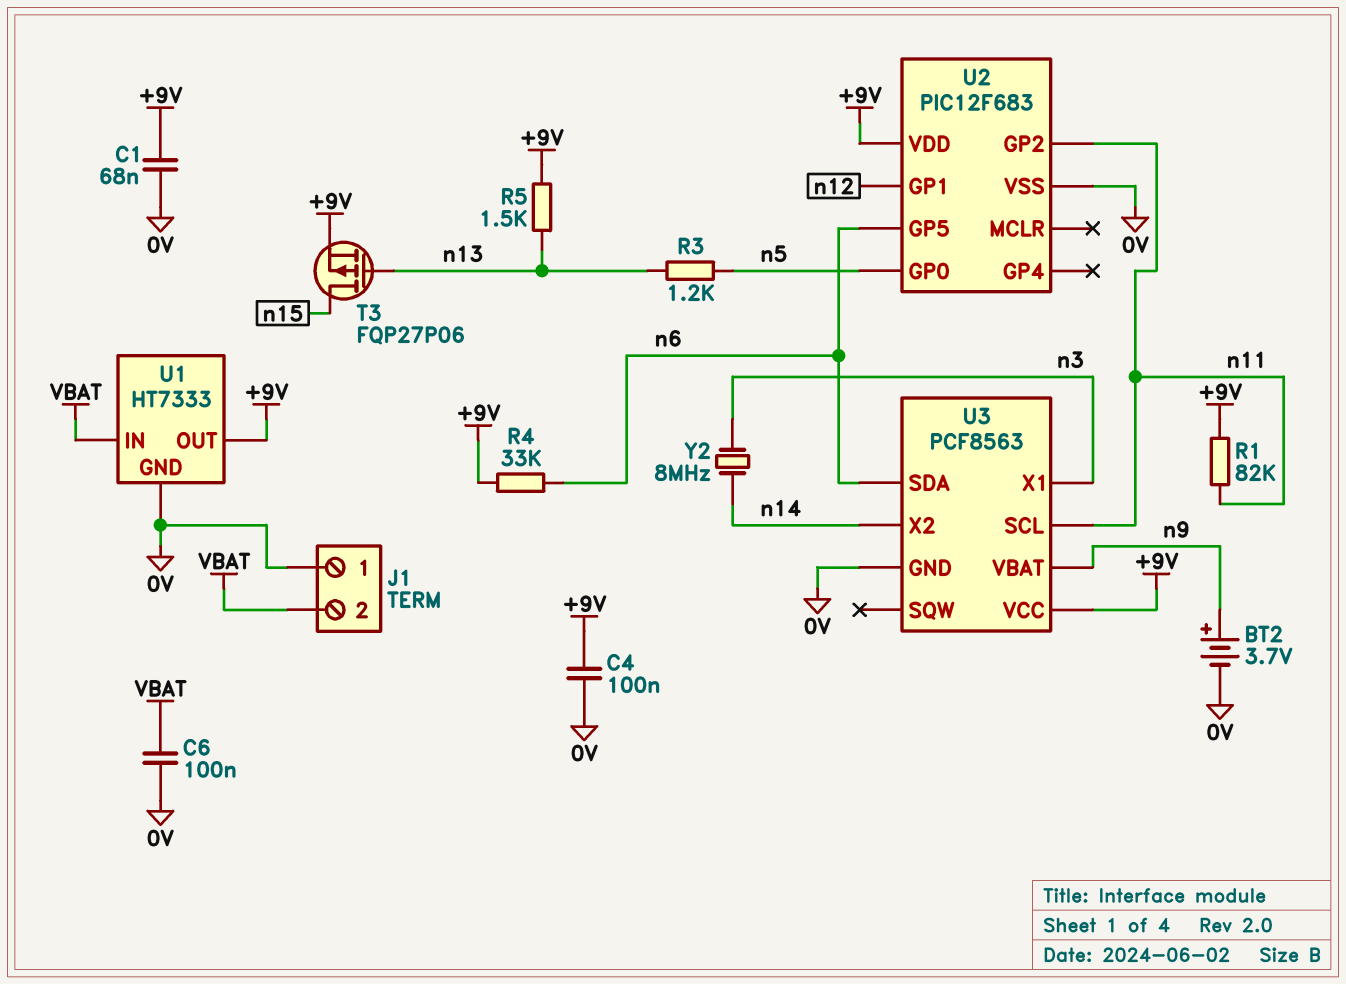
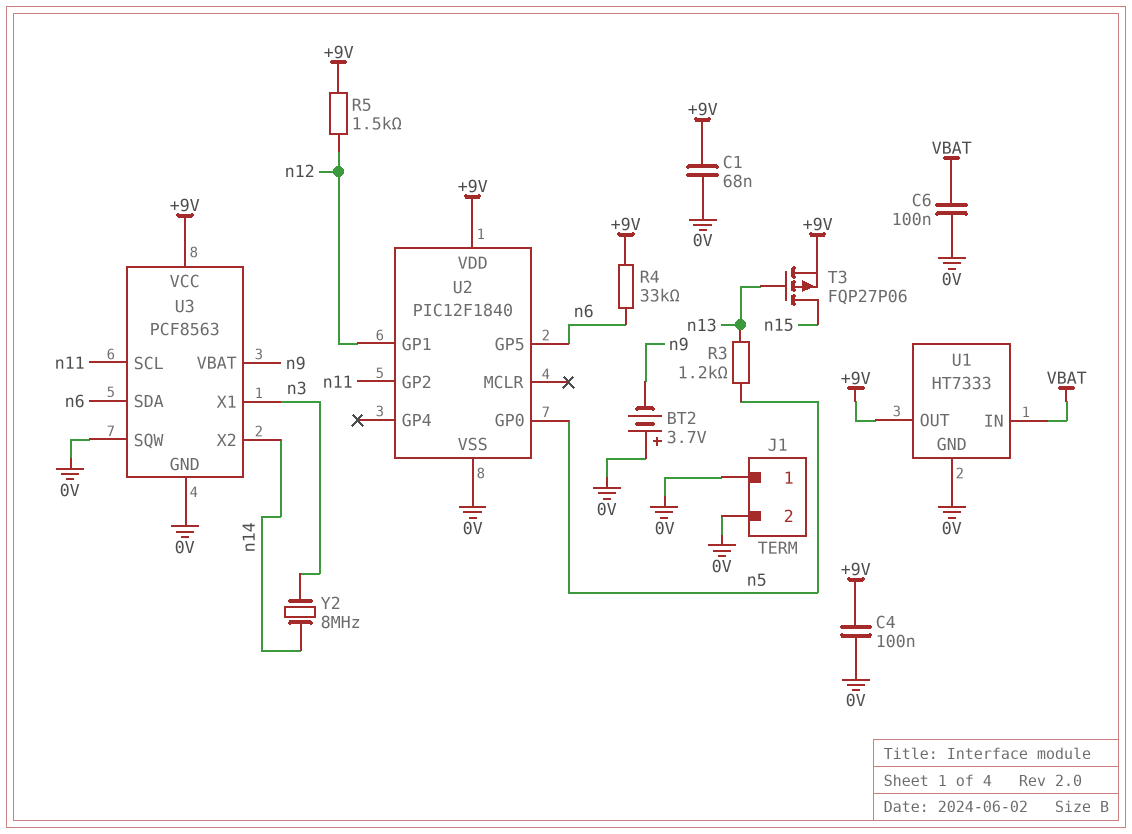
BT2: 3.7V (plus n9, minus 0V) -> 3.7V (plus 0V, minus n9)
J1 pin 2: VBAT -> 0V
R1: 82k (+9V, n11) -> none
R5: 1.5k (+9V, n13) -> 1.5k (+9V, n12)
U2: PIC12F683 -> PIC12F1840
U3 pin SQW: none -> 0V

